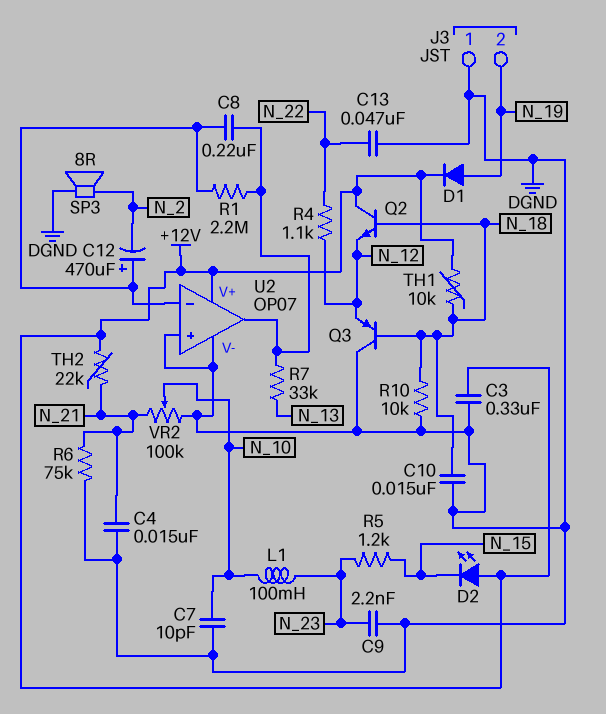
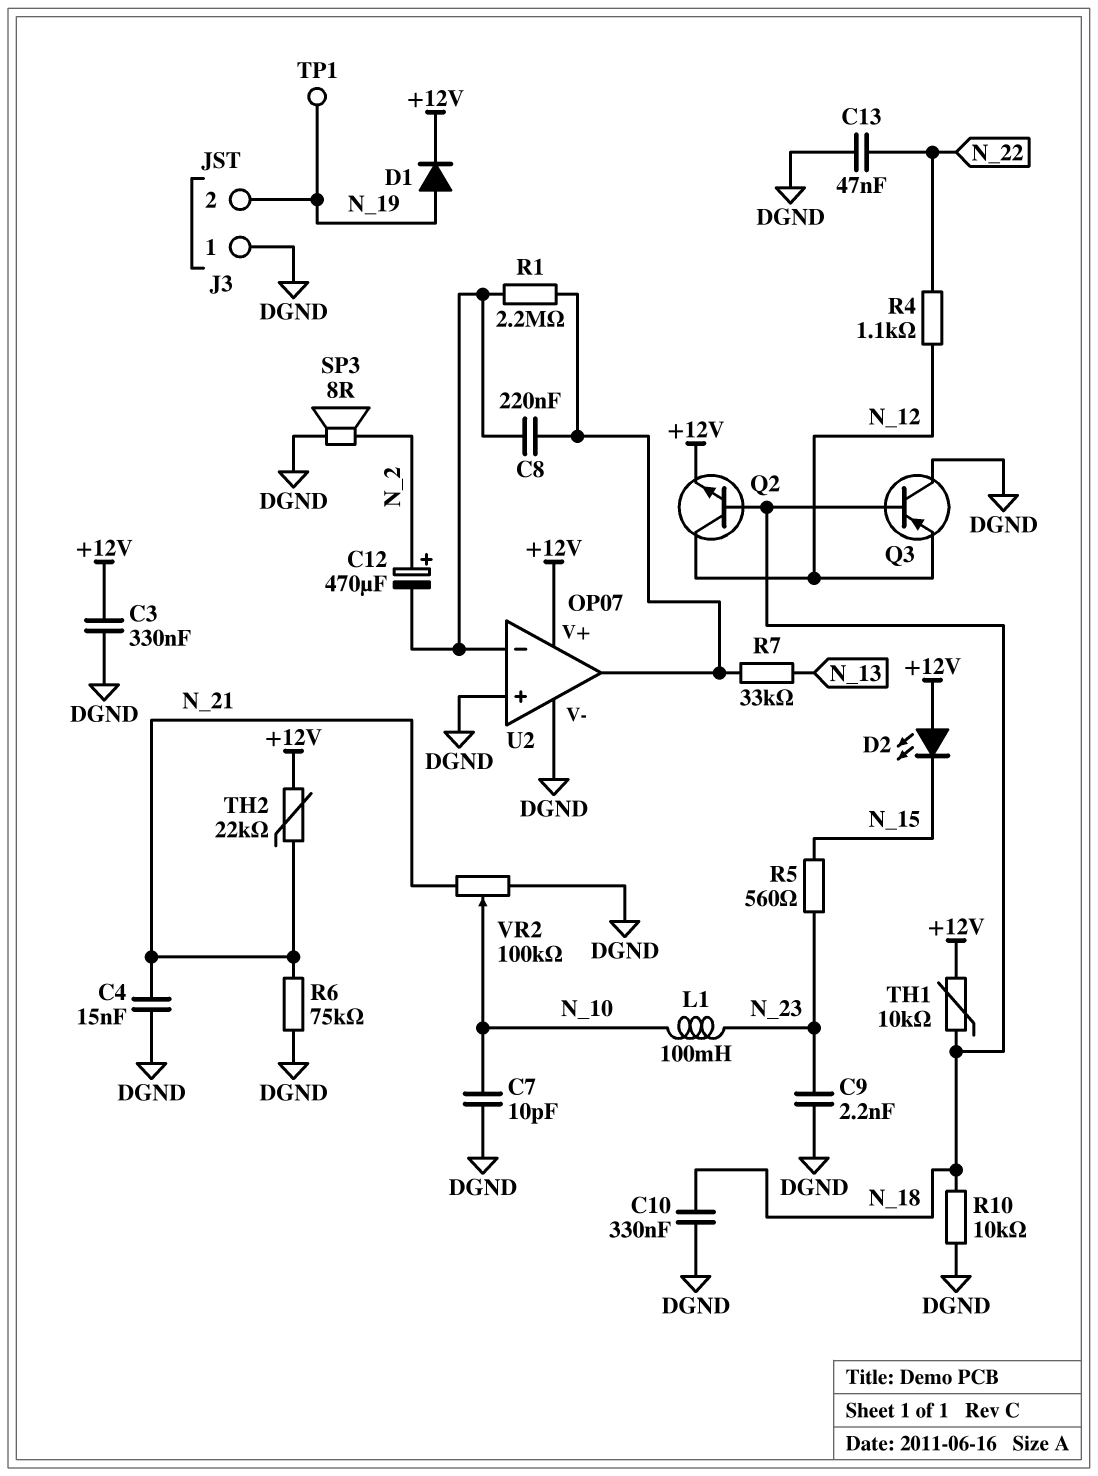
C10: 15nF (DGND, N_18) -> 330nF (DGND, N_18)
C12: 470uF (plus U2/in-, minus N_2) -> 470uF (plus N_2, minus U2/in-)
Q2: NPN (B N_18, C +12V, E N_12) -> NPN (B N_18, C N_12, E +12V)
R5: 1.2k (N_15, N_23) -> 560 (N_15, N_23)
TP1: none -> test point (N_19)

